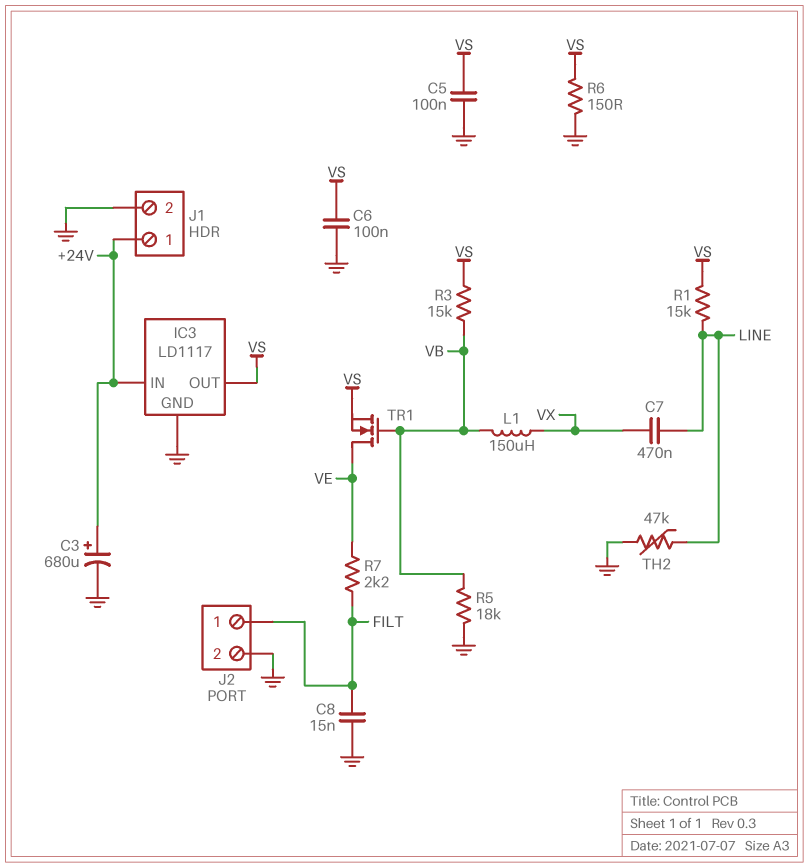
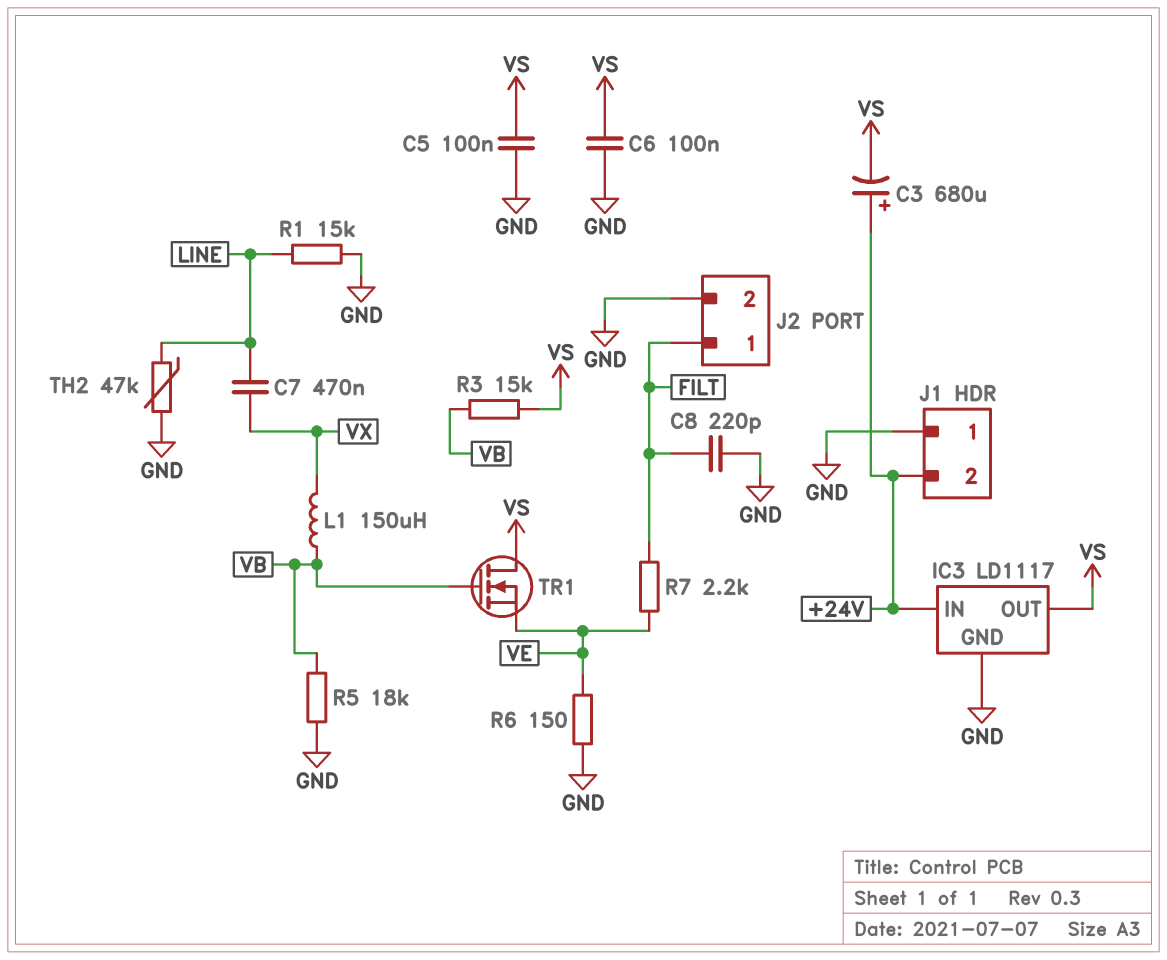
C3: 680uF (plus +24V, minus GND) -> 680uF (plus +24V, minus VS)
C8: 15nF (FILT, GND) -> 220pF (FILT, GND)
J1 pin 1: +24V -> GND
J1 pin 2: GND -> +24V
R1: 15k (LINE, VS) -> 15k (GND, LINE)
R6: 150 (GND, VS) -> 150 (GND, VE)
TR1: NMOS (G VB, D VE, S VS) -> NMOS (G VB, D VS, S VE)

